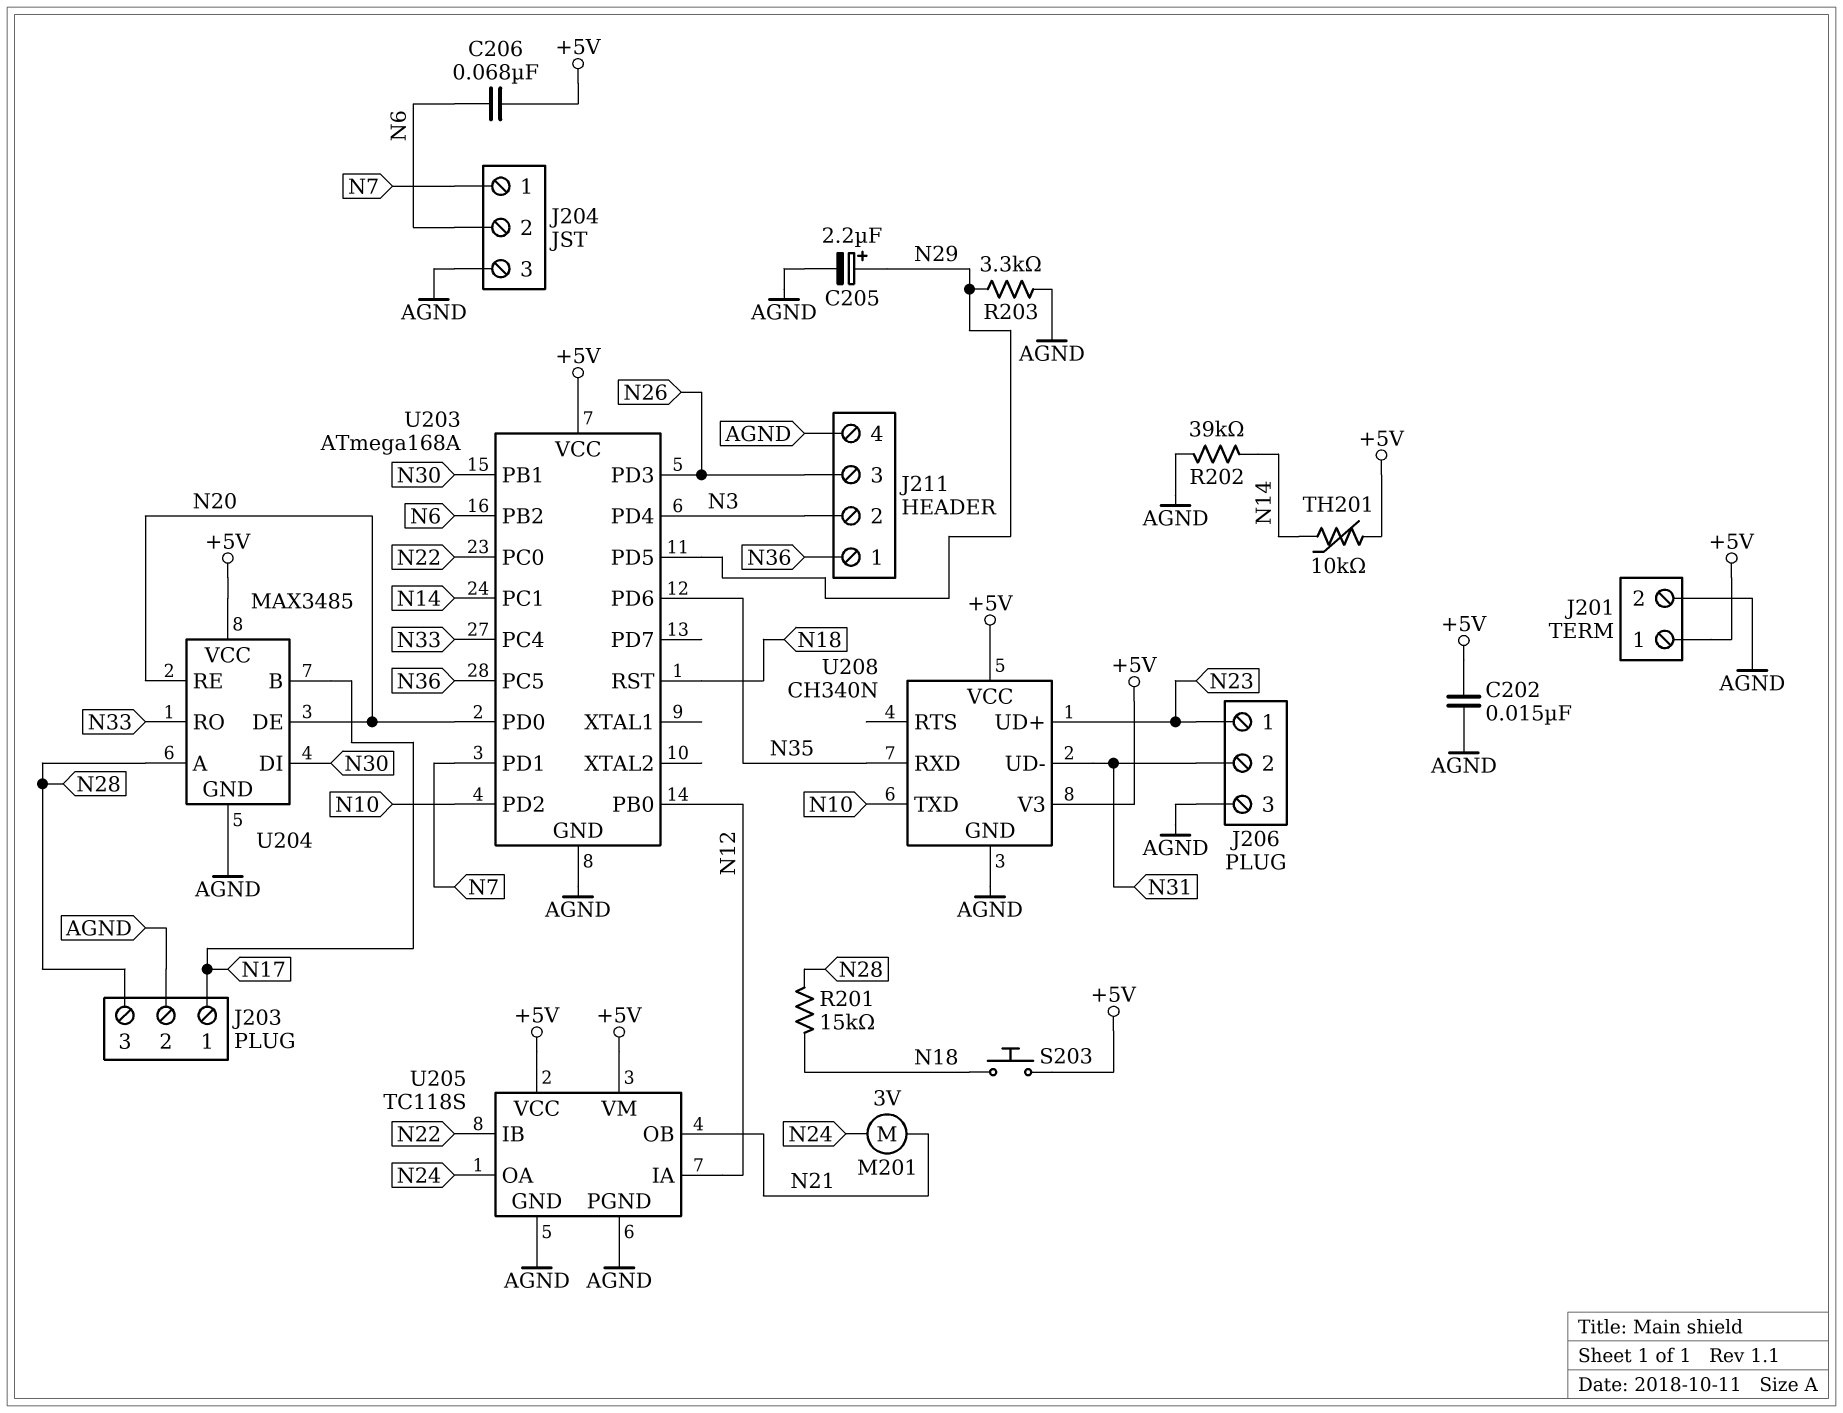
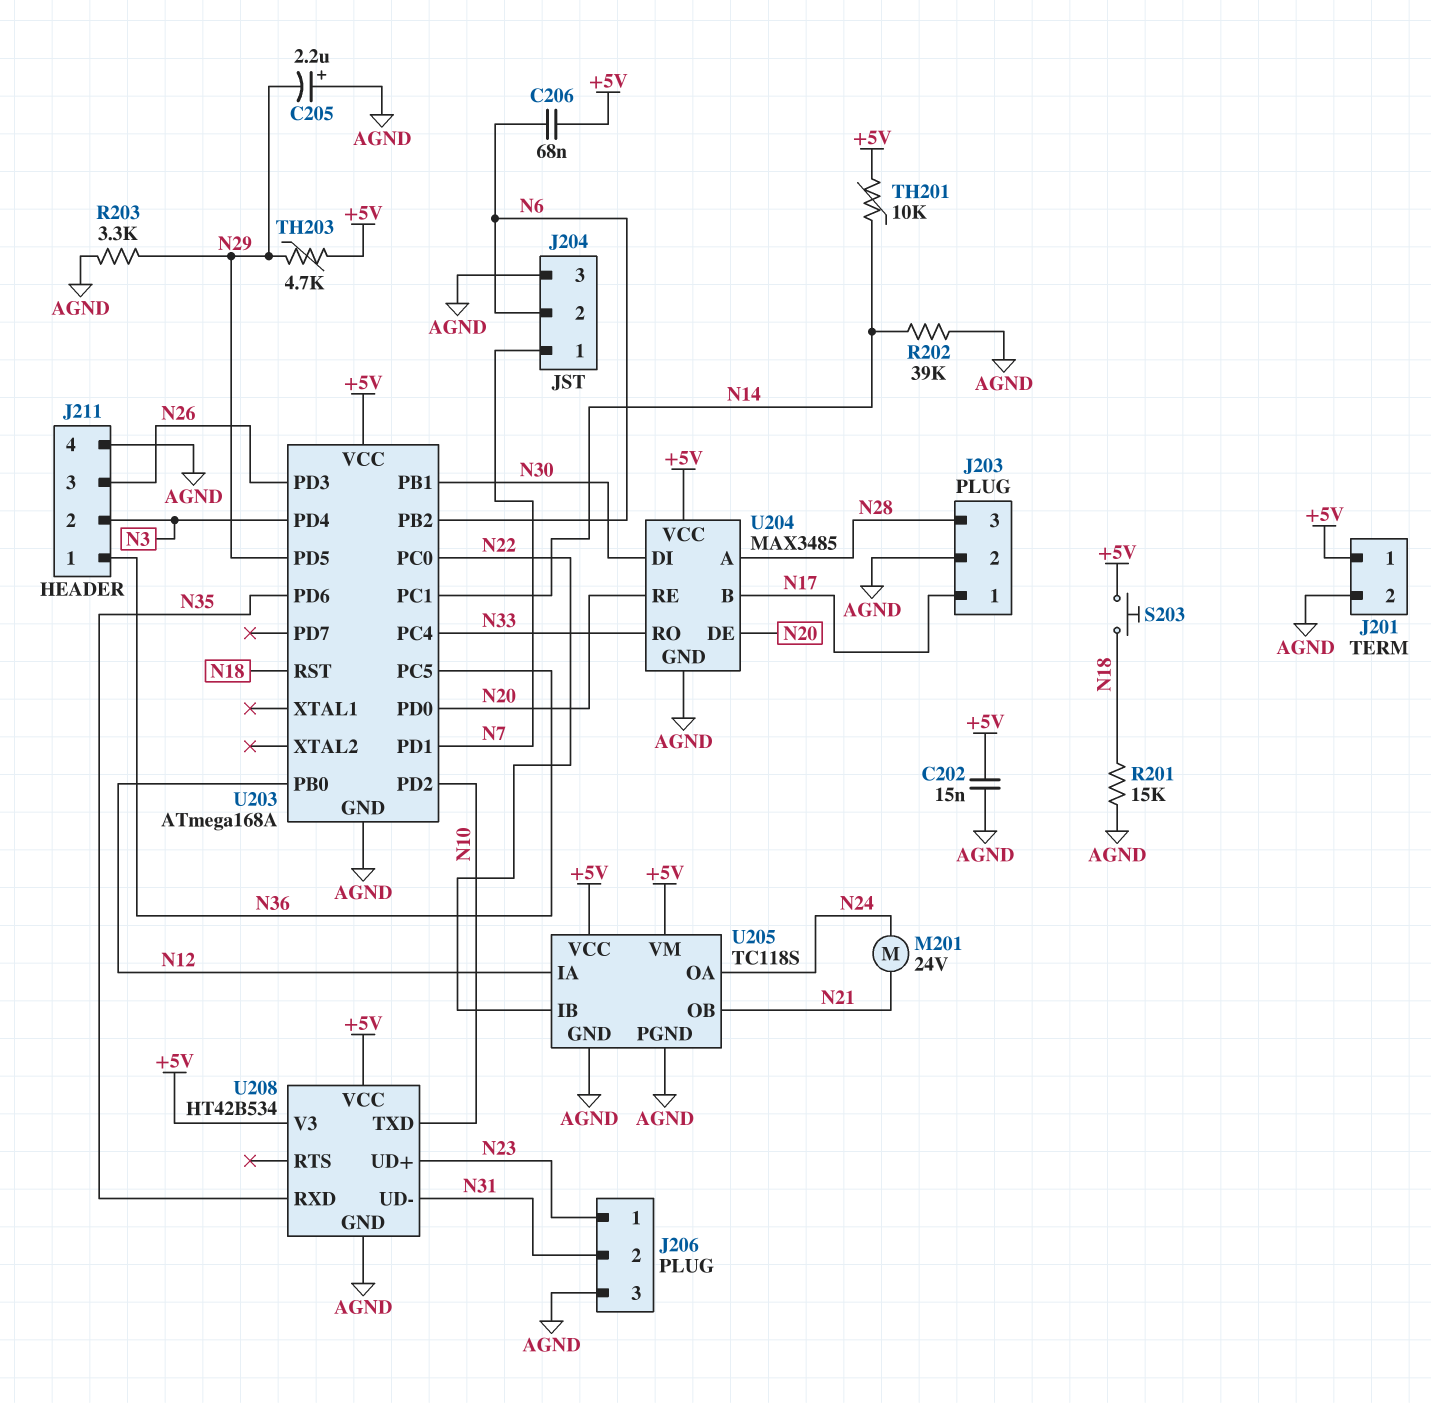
C205: 2.2uF (plus N29, minus AGND) -> 2.2uF (plus AGND, minus N29)
M201: motor 3V (N21, N24) -> motor 24V (N21, N24)
R201: 15k (N18, N28) -> 15k (AGND, N18)
TH203: none -> 4.7k (+5V, N29)
U208: CH340N -> HT42B534

